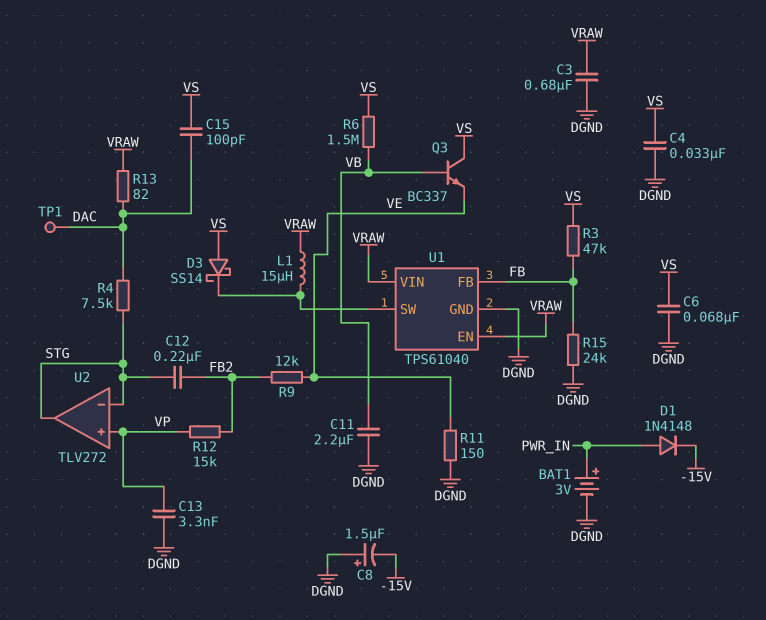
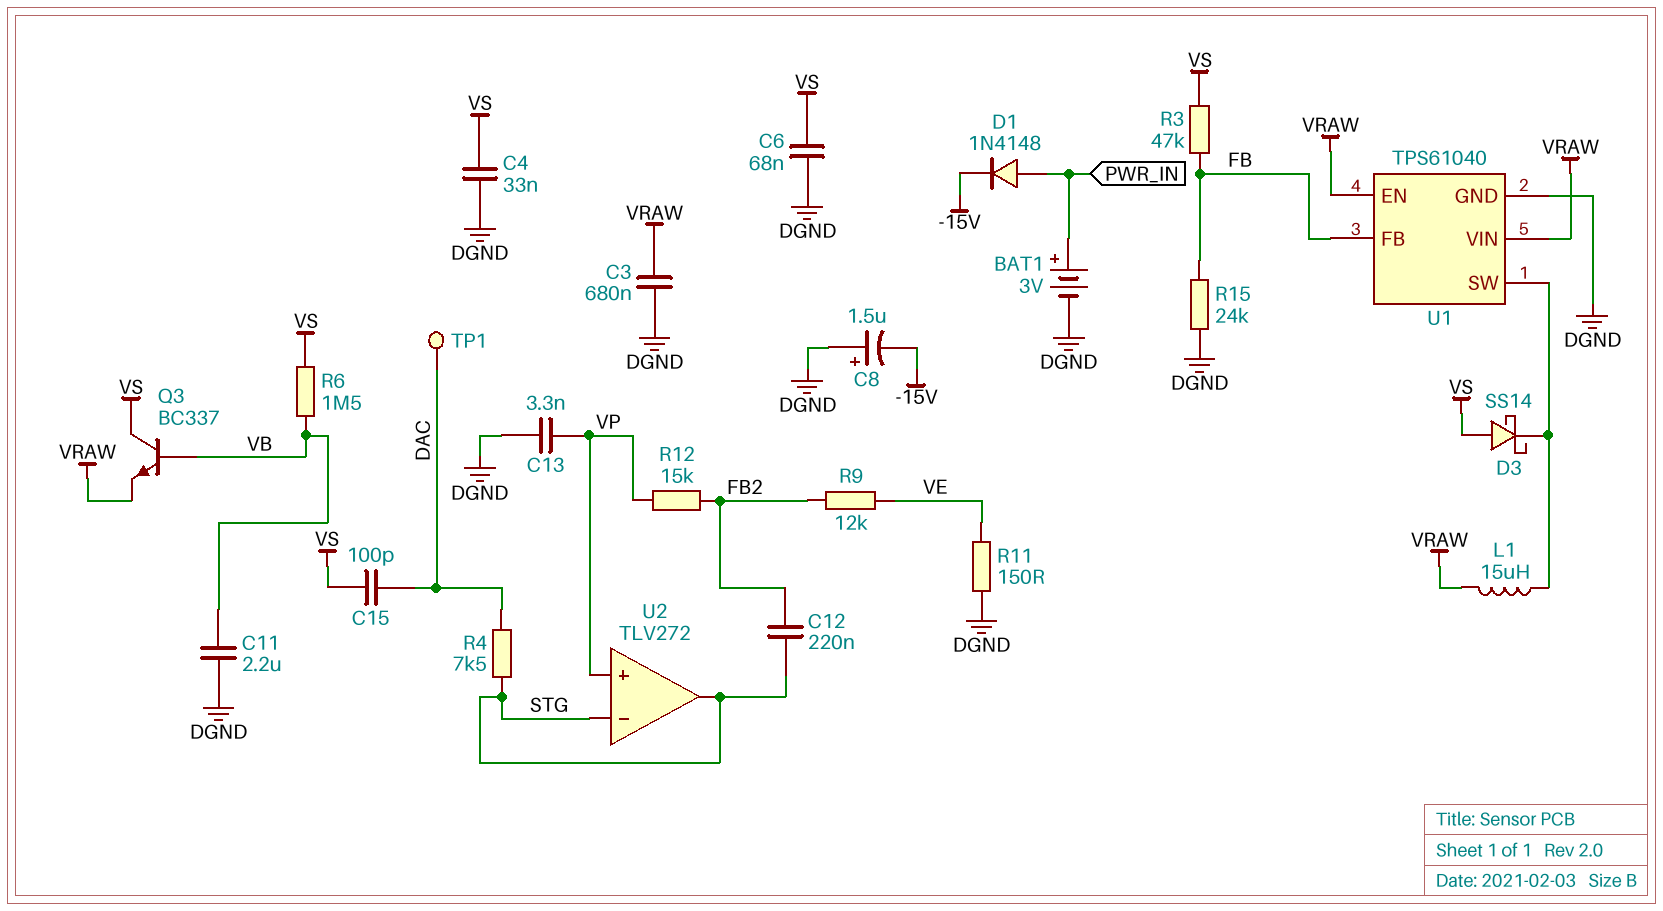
Q3: NPN BC337 (B VB, C VS, E VE) -> NPN BC337 (B VB, C VS, E VRAW)
R13: 82 (DAC, VRAW) -> none

